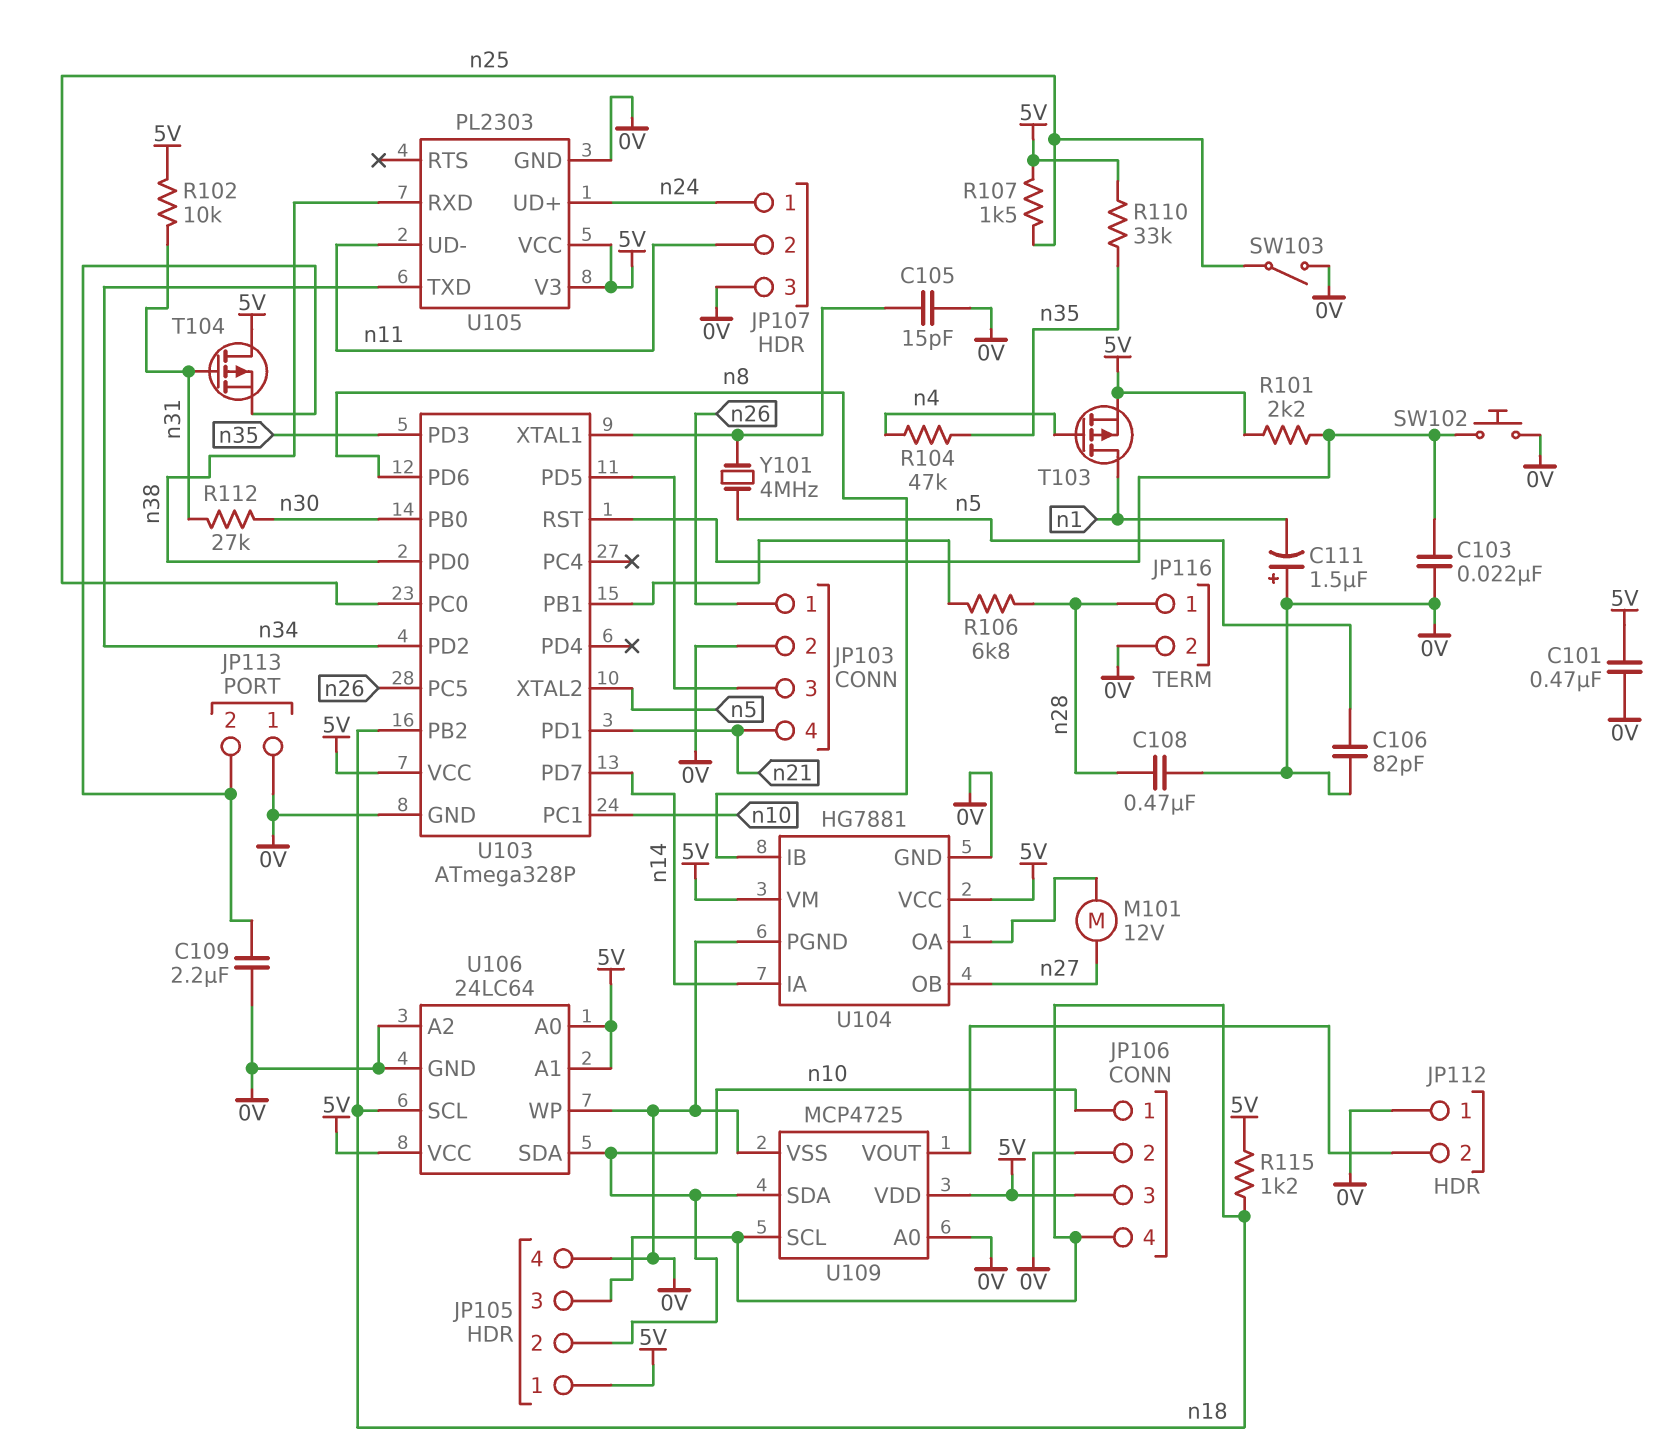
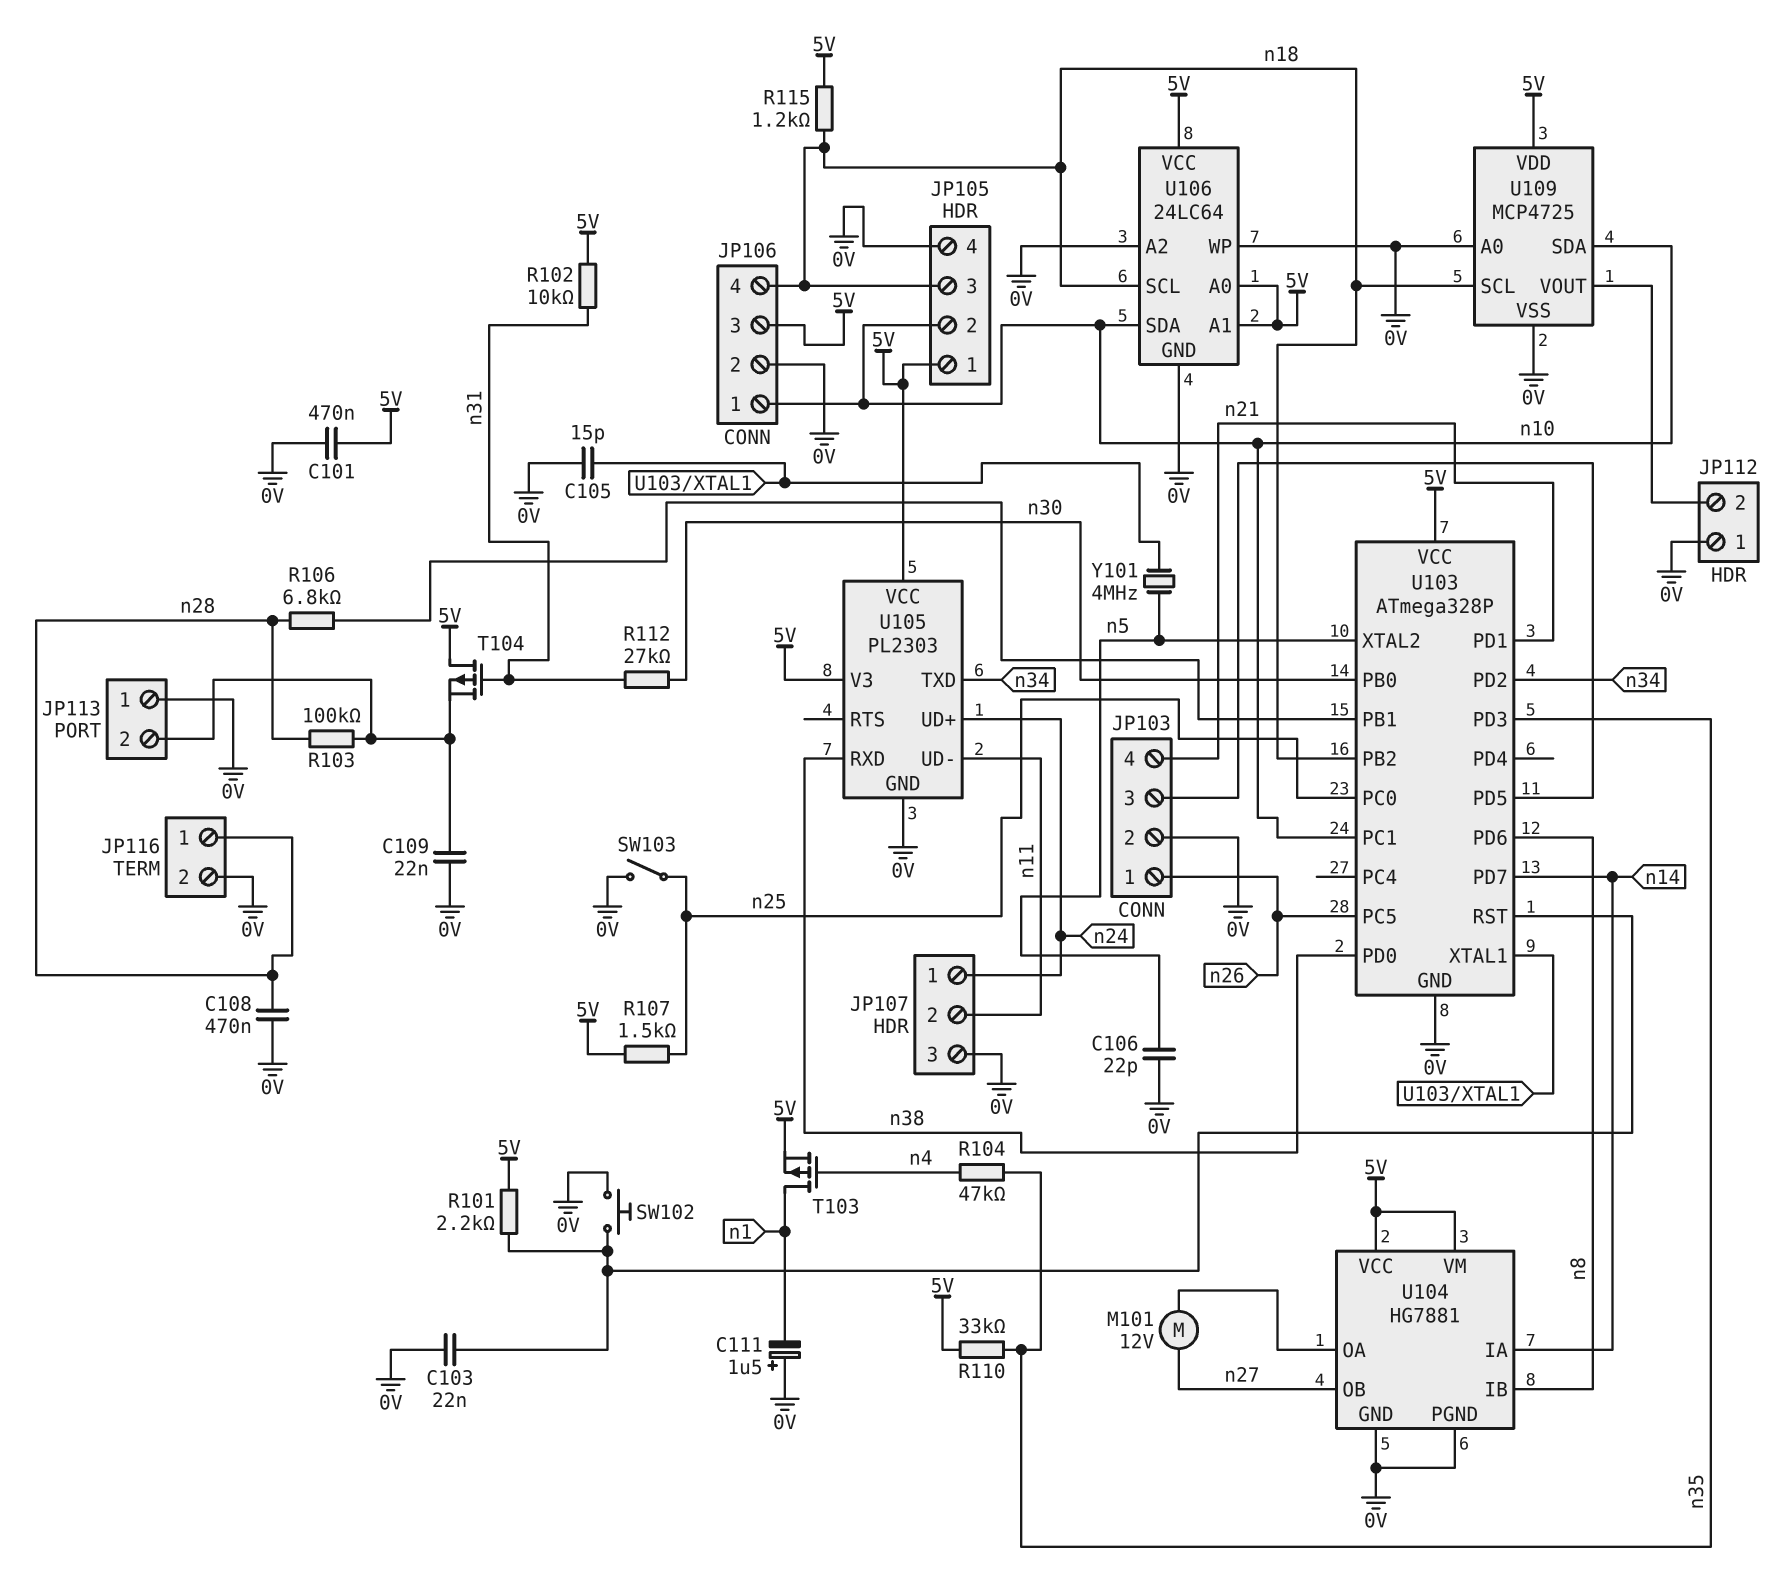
C106: 82pF (0V, n5) -> 22pF (0V, n5)
C109: 2.2uF (0V, JP113/2) -> 22nF (0V, JP113/2)
R103: none -> 100k (JP113/2, n28)

